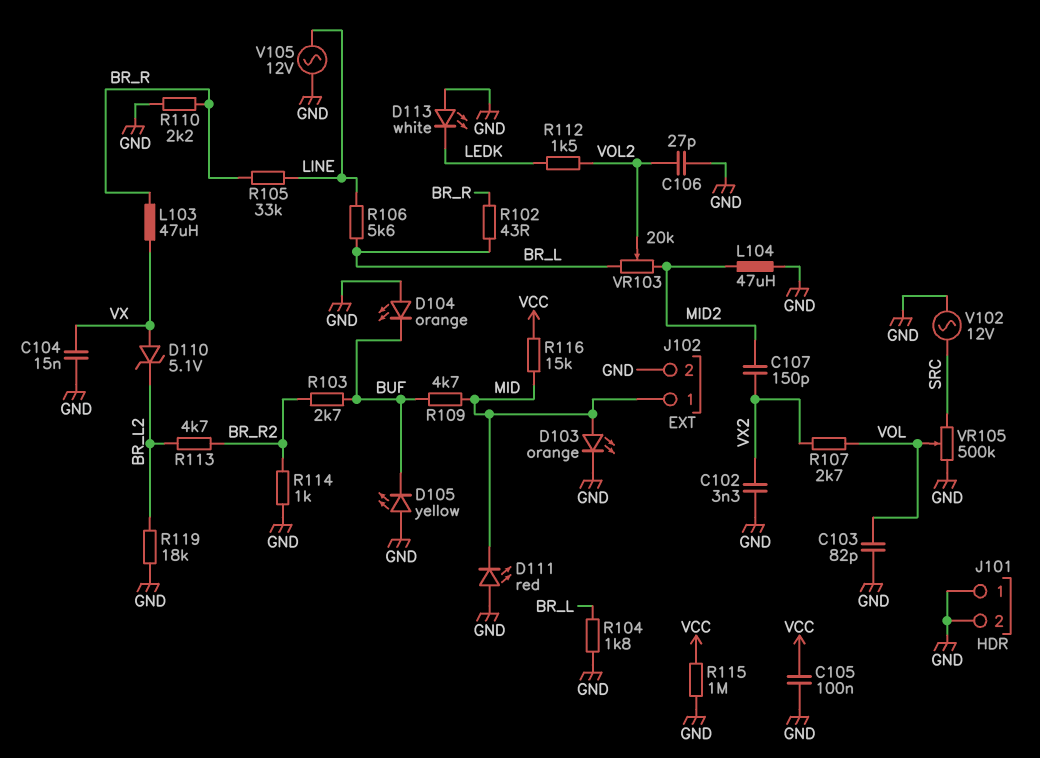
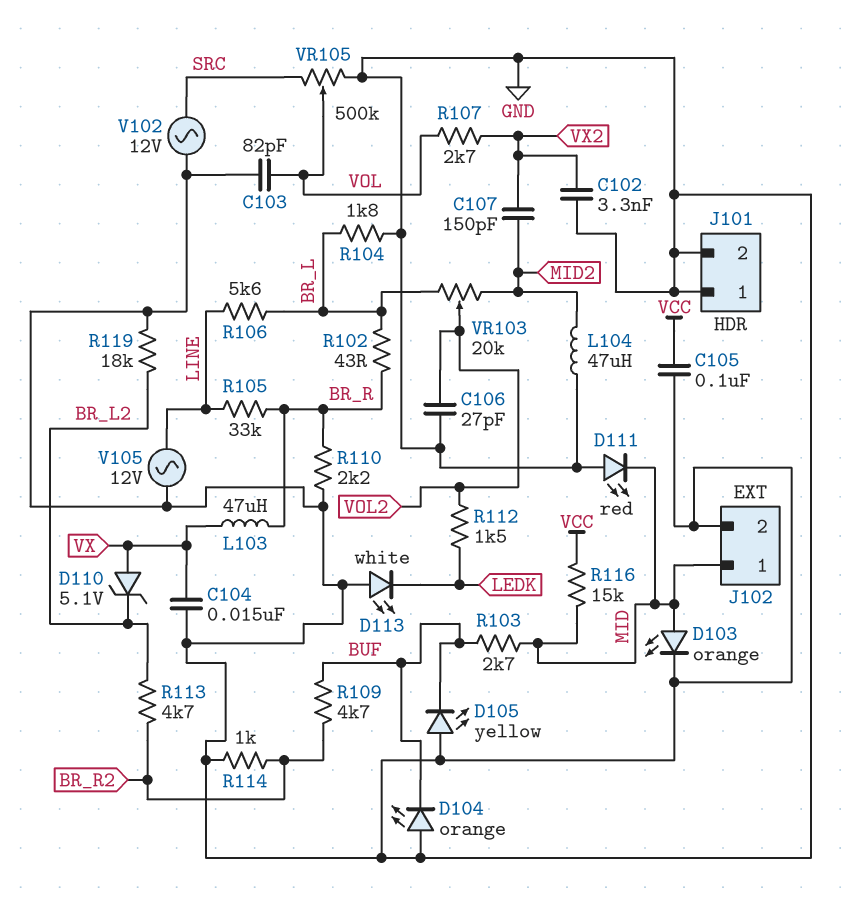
R103: 2.7k (BR_R2, BUF) -> 2.7k (BUF, MID)
R109: 4.7k (BUF, MID) -> 4.7k (BR_R2, BUF)
R115: 1M (GND, VCC) -> none

